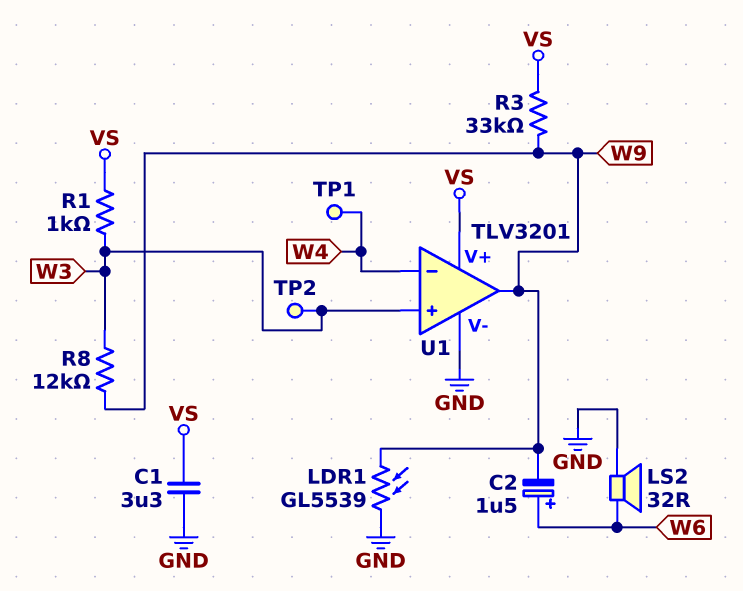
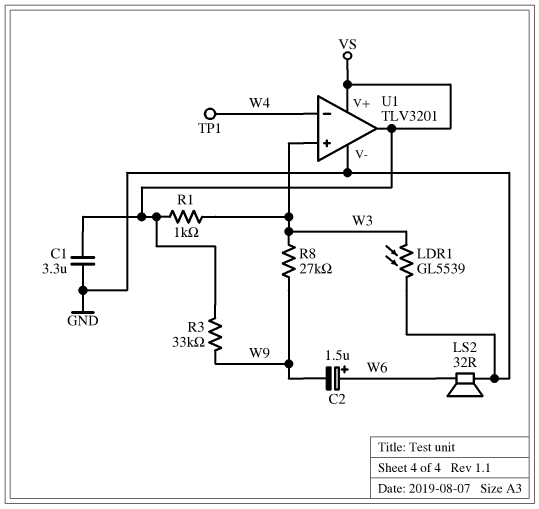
LDR1: GL5539 (GND, W9) -> GL5539 (GND, W3)
R8: 12k (W3, W9) -> 27k (W3, W9)
TP2: test point (W3) -> none
U1 pin out: W9 -> VS

